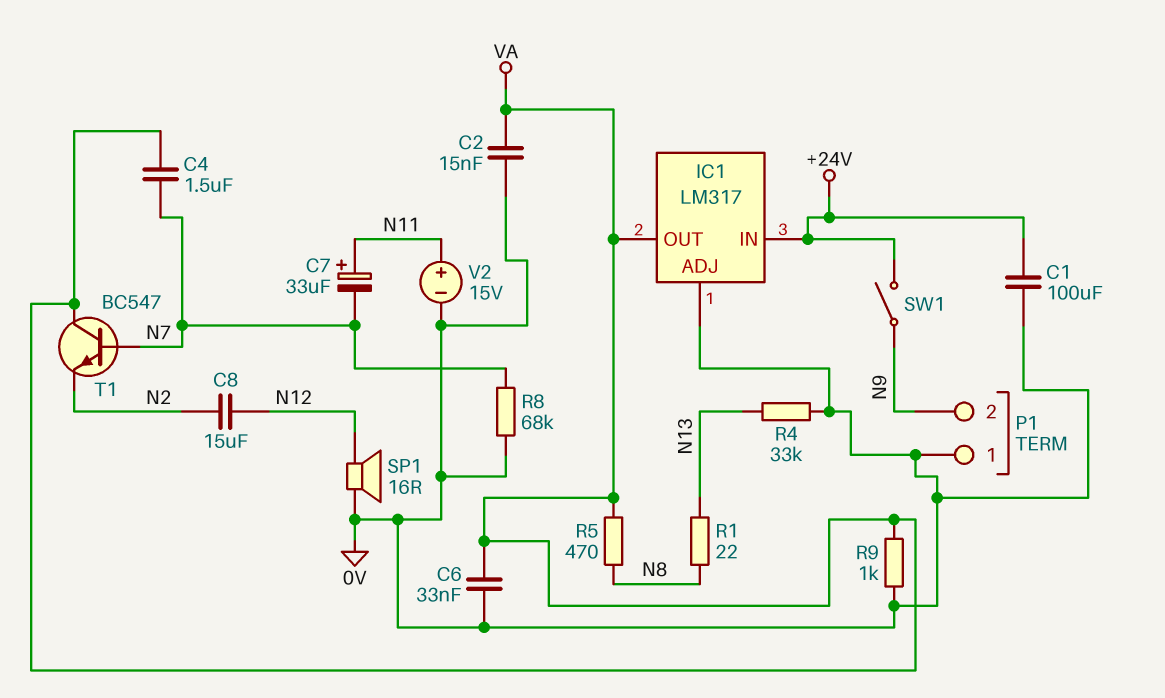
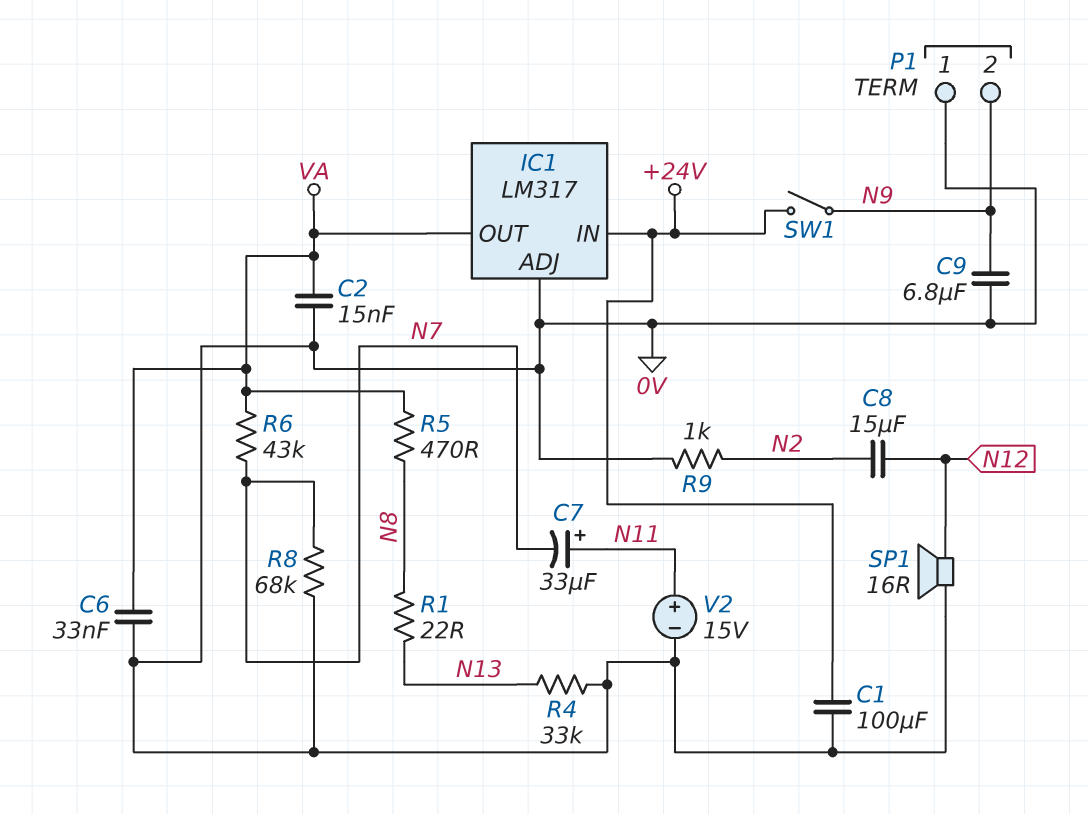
C4: 1.5uF (N7, VA) -> none
C9: none -> 6.8uF (0V, N9)
R6: none -> 43k (N7, VA)
R9: 1k (0V, VA) -> 1k (0V, N2)
T1: NPN BC547 (B N7, C VA, E N2) -> none

